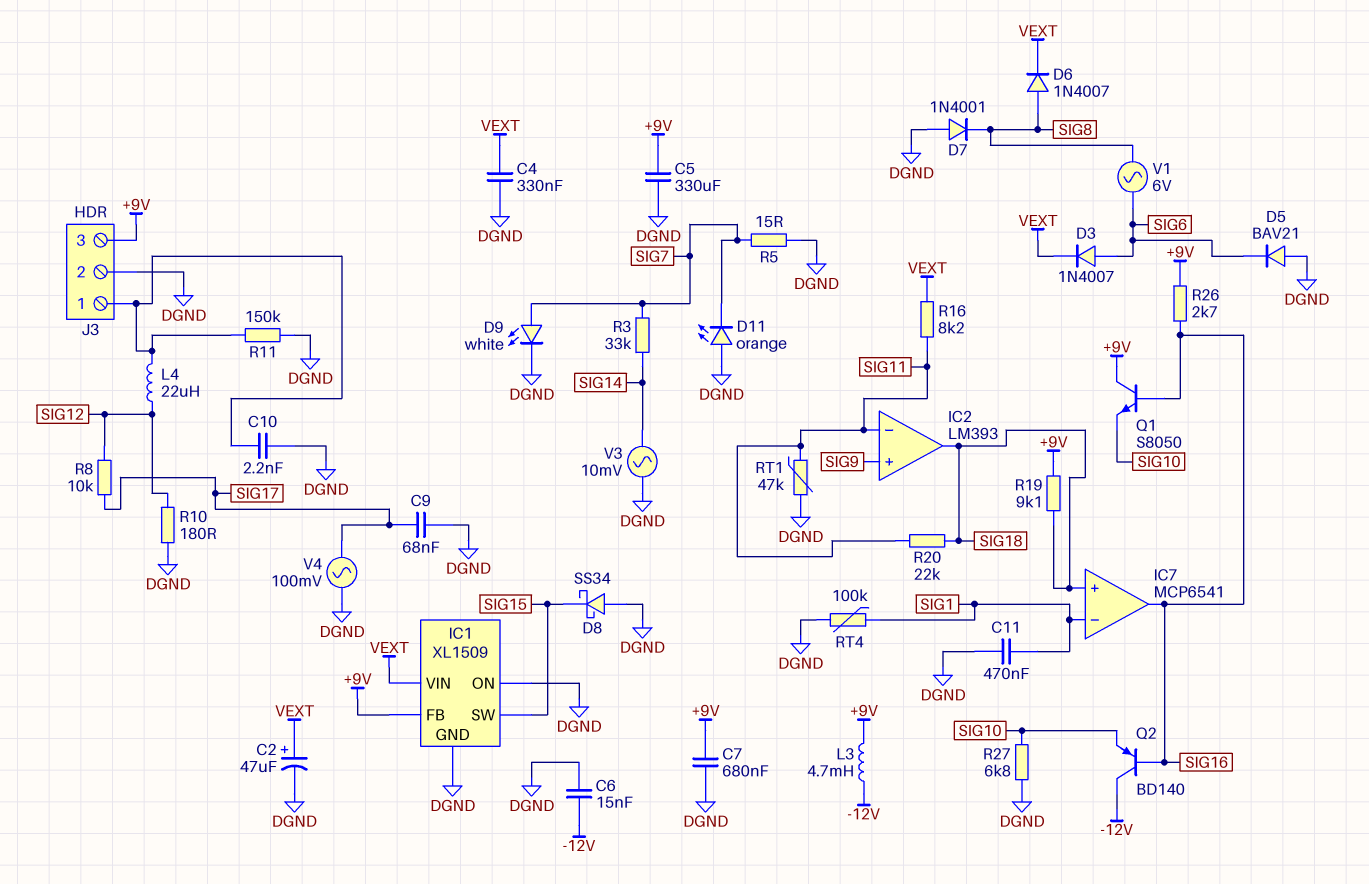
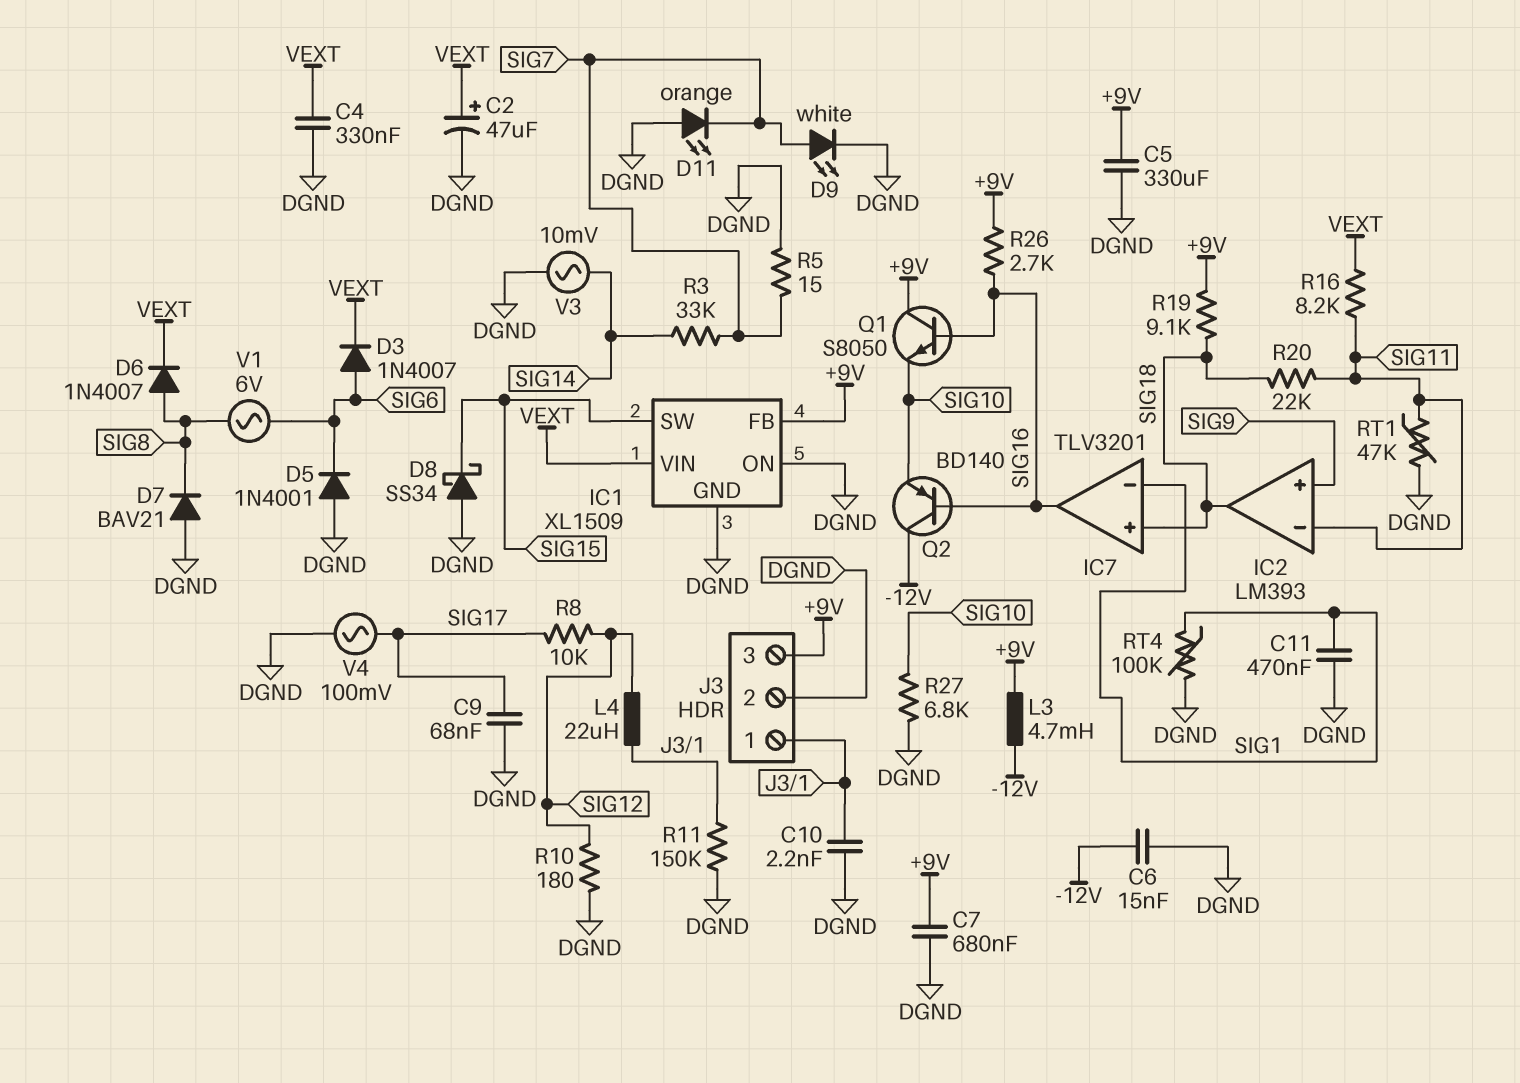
D5: diode BAV21 (A DGND, K SIG6) -> diode 1N4001 (A DGND, K SIG6)
D7: diode 1N4001 (A DGND, K SIG8) -> diode BAV21 (A DGND, K SIG8)
IC7: MCP6541 -> TLV3201

